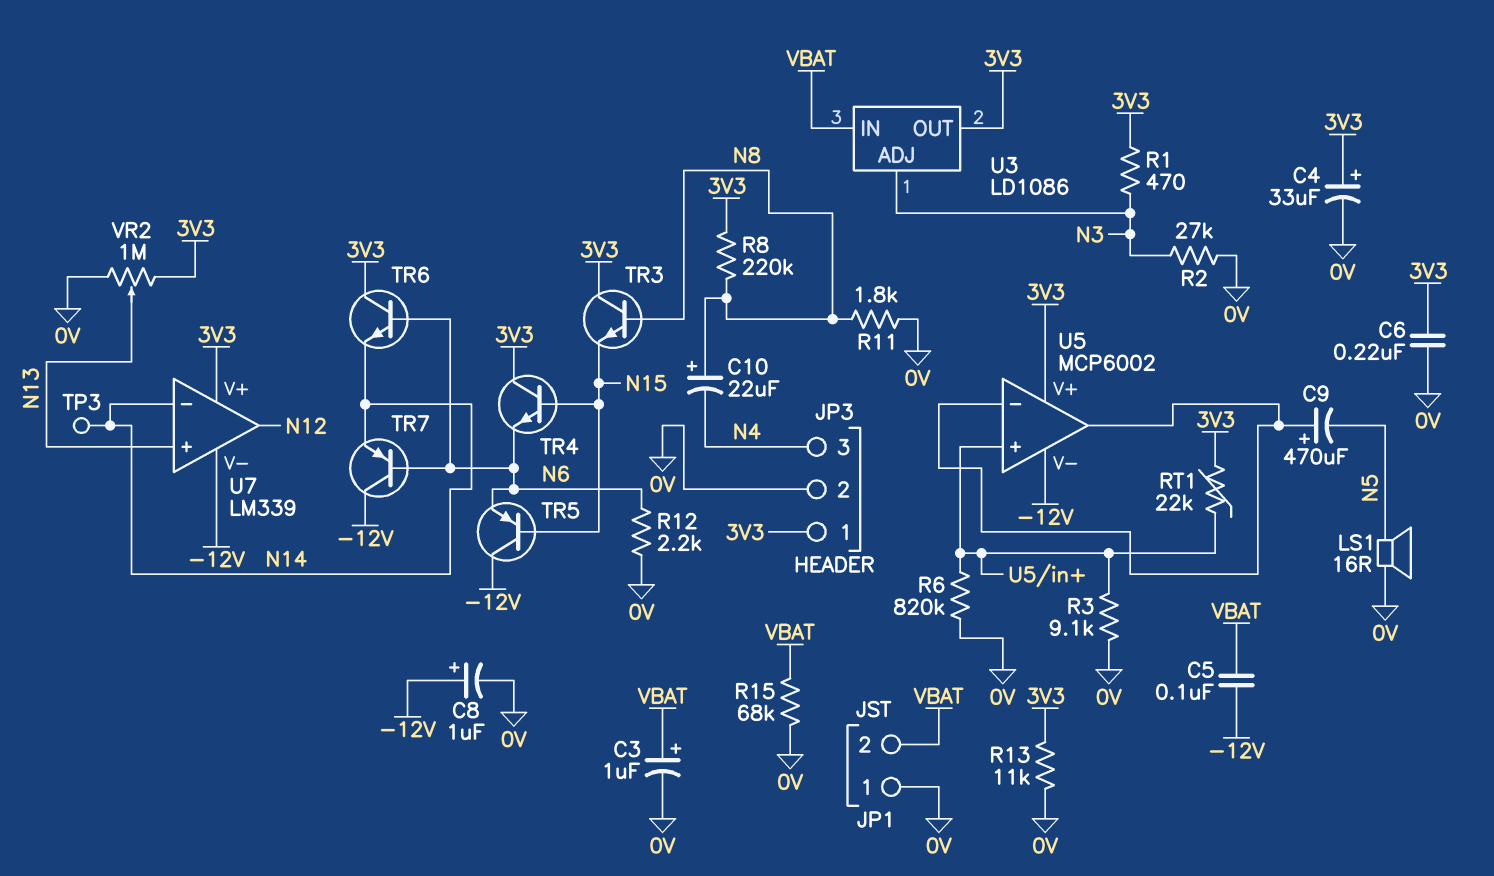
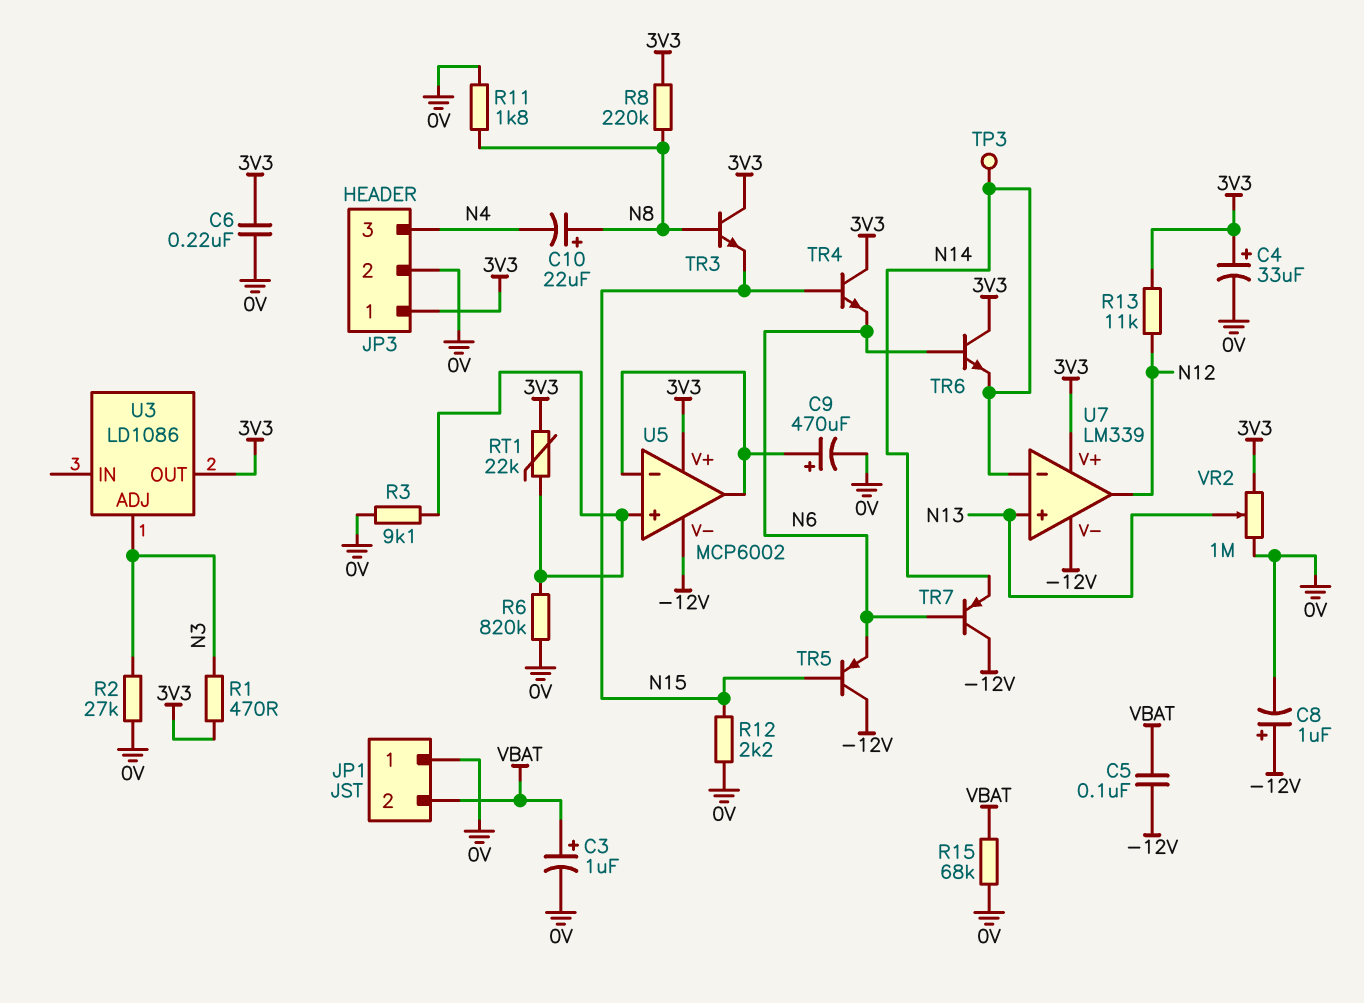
C9: 470uF (plus U5/in-, minus N5) -> 470uF (plus U5/in-, minus 0V)
LS1: speaker 16R (0V, N5) -> none
R12: 2.2k (0V, N6) -> 2.2k (0V, N15)
R13: 11k (0V, 3V3) -> 11k (3V3, N12)
U3 pin IN: VBAT -> none

